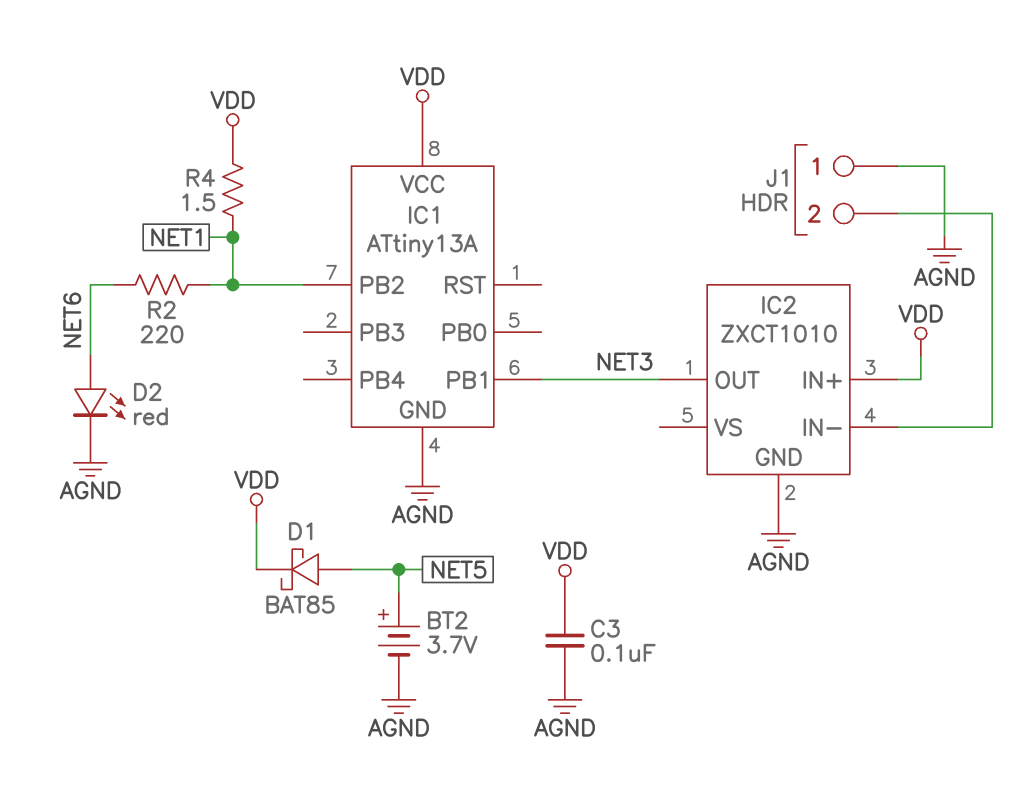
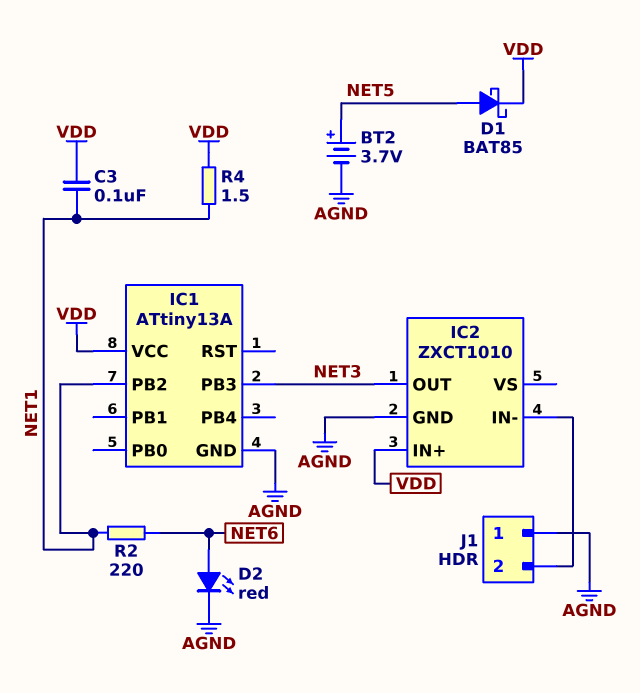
C3: 100nF (AGND, VDD) -> 100nF (NET1, VDD)
IC1 pin PB1: NET3 -> none
IC1 pin PB3: none -> NET3

